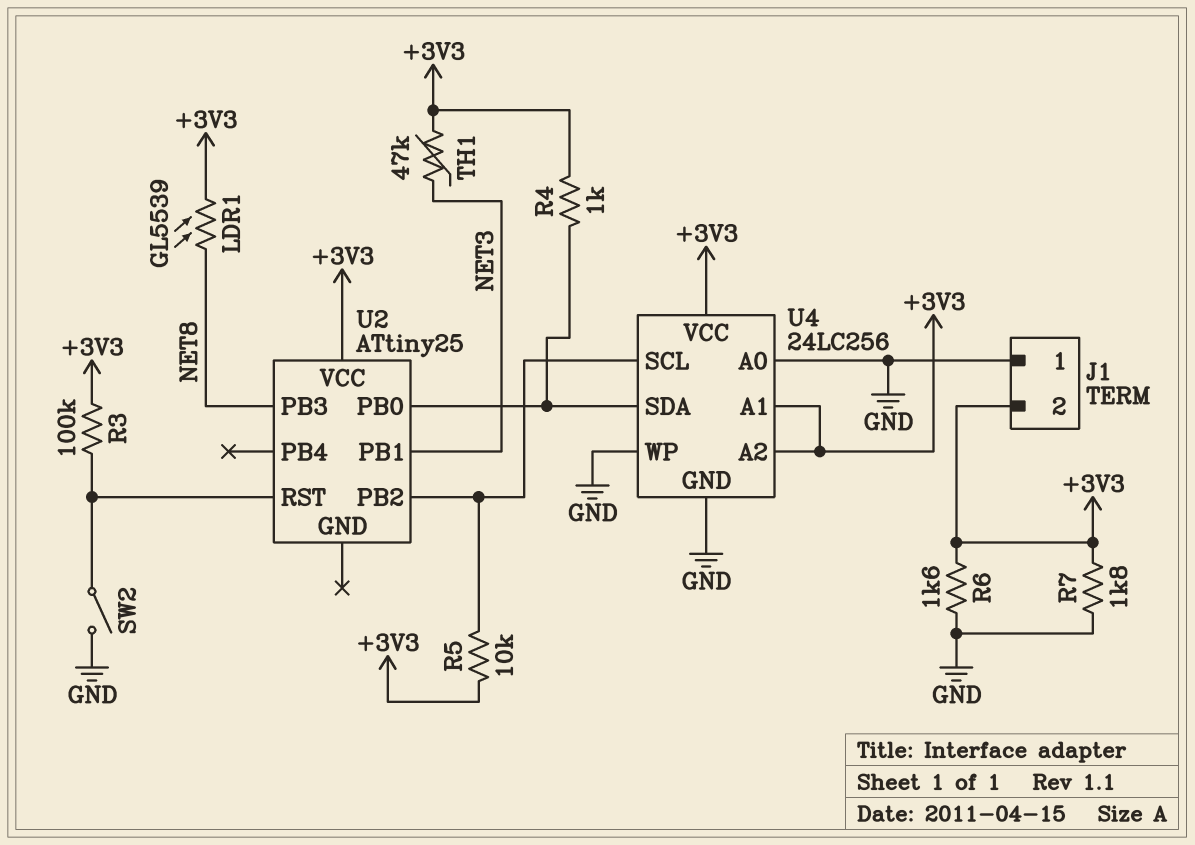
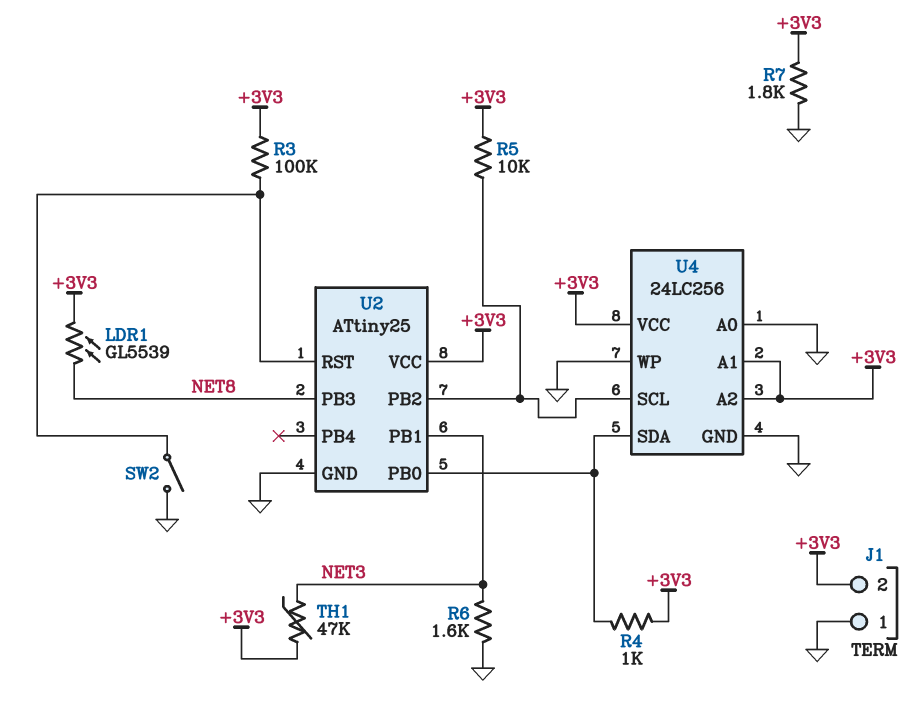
R6: 1.6k (+3V3, GND) -> 1.6k (GND, NET3)
U2 pin GND: none -> GND

